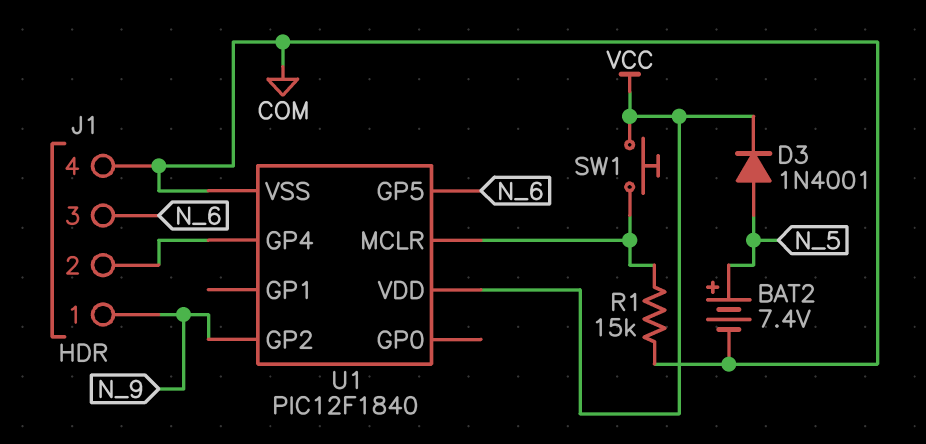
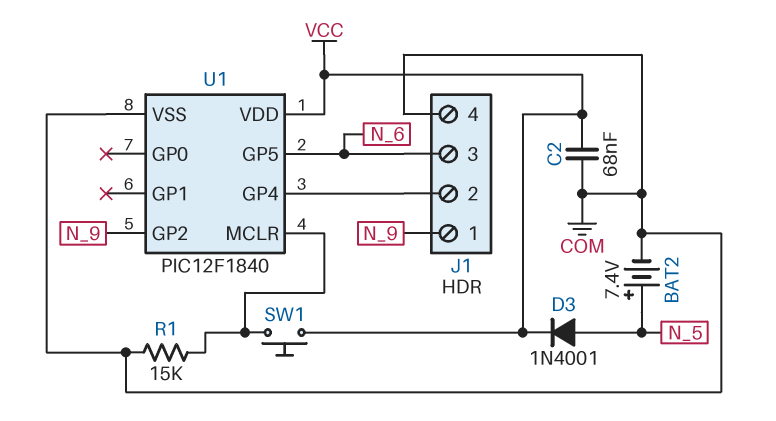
C2: none -> 68nF (COM, VCC)

